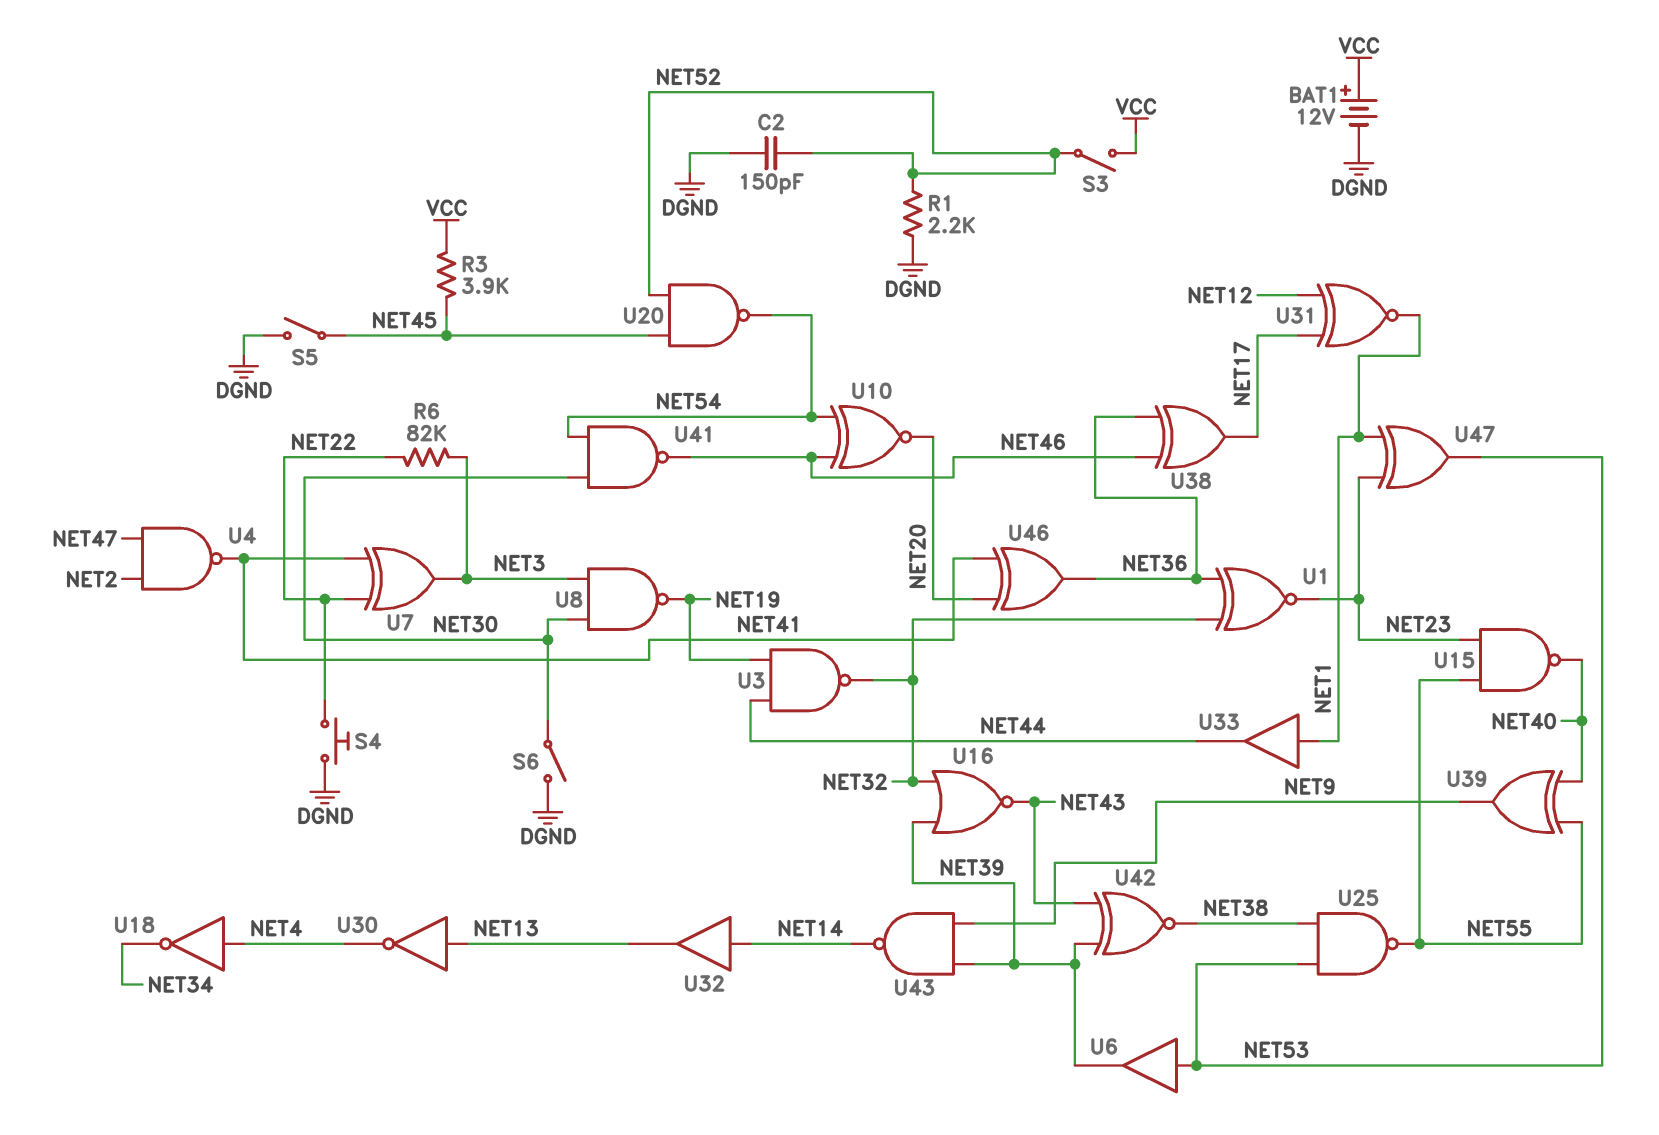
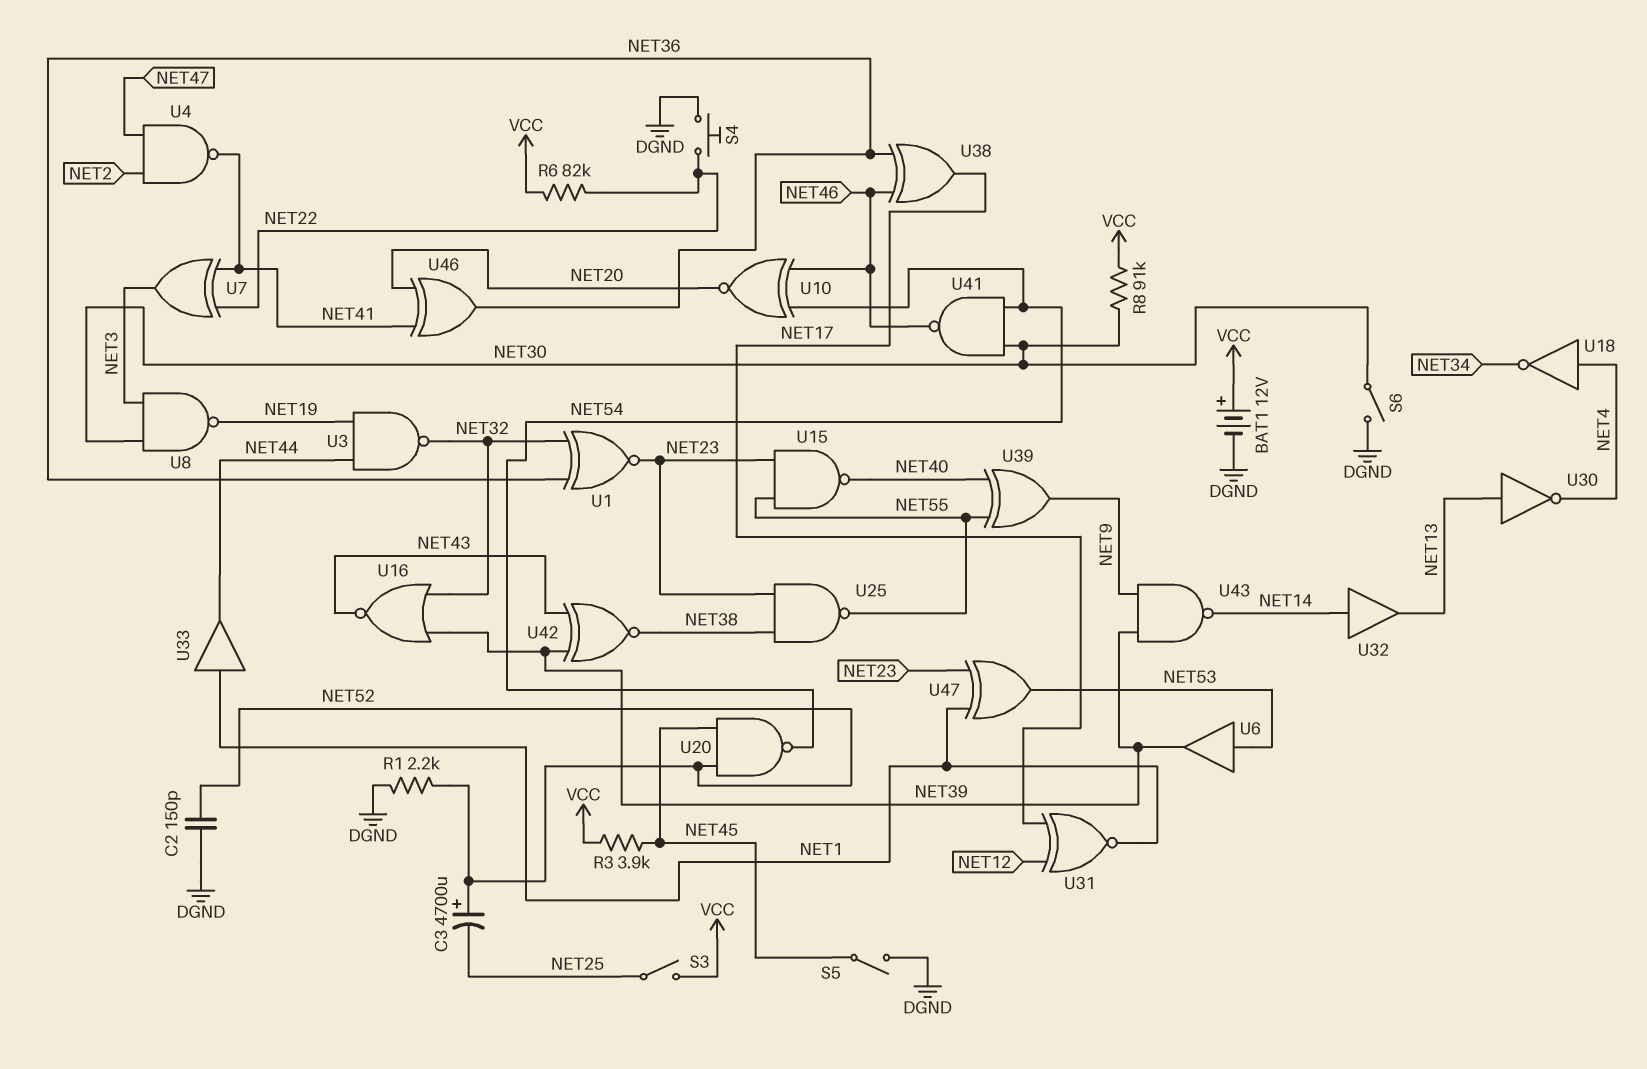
C3: none -> 4700uF (plus NET52, minus NET25)
R6: 82k (NET3, NET22) -> 82k (NET22, VCC)
R8: none -> 91k (NET30, VCC)
S3: switch (NET52, VCC) -> switch (NET25, VCC)
U25: NAND (in NET38, in NET53, out NET55) -> NAND (in NET23, in NET38, out NET55)

